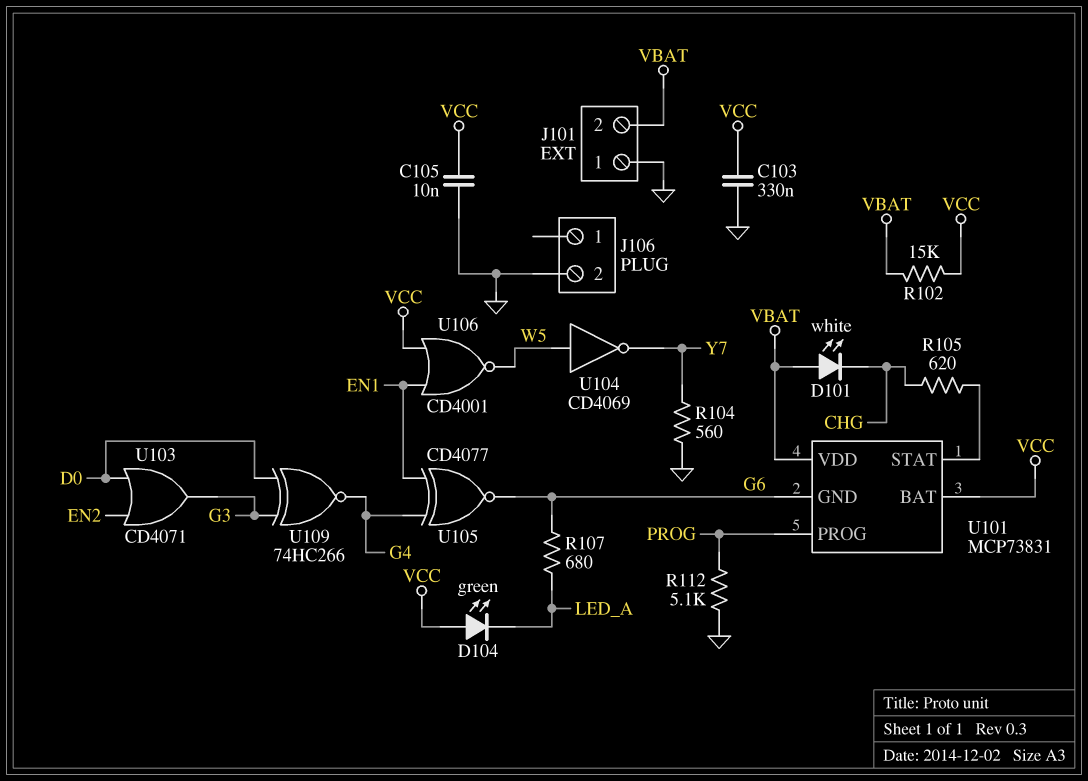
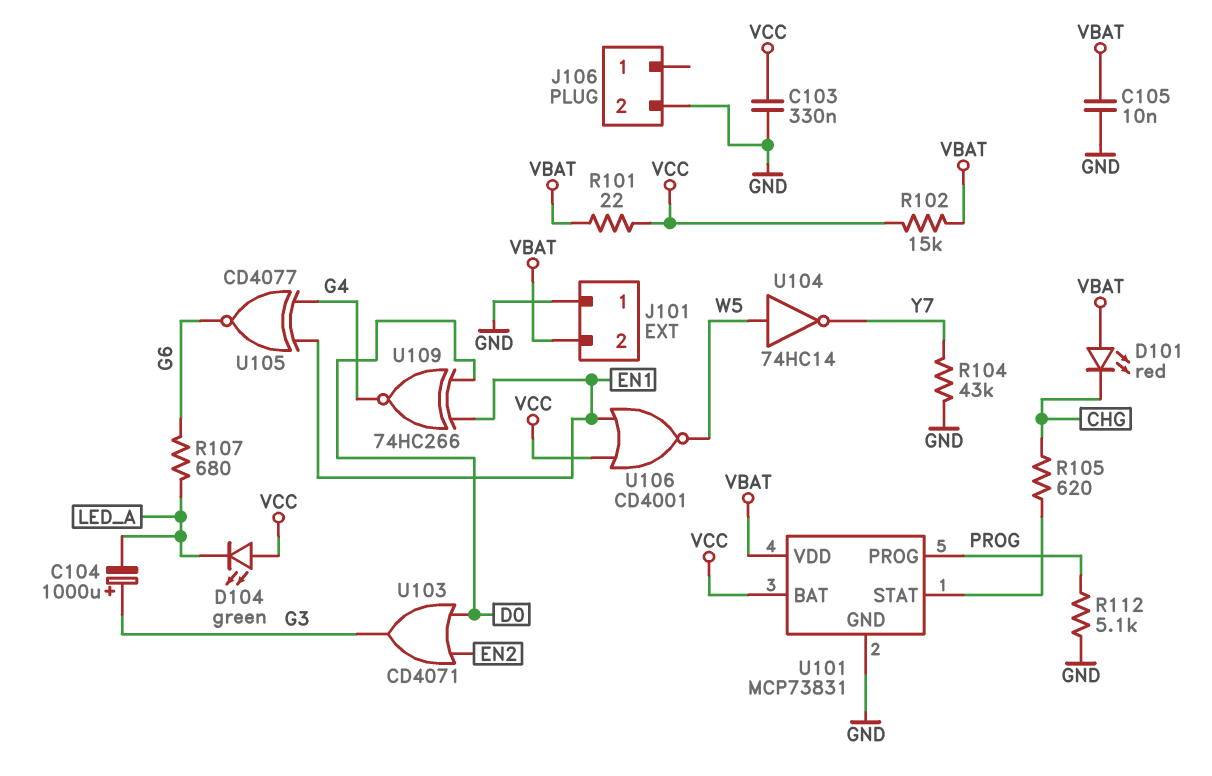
C104: none -> 1000uF (plus G3, minus LED_A)
C105: 10nF (GND, VCC) -> 10nF (GND, VBAT)
D101: LED white (A VBAT, K CHG) -> LED red (A VBAT, K CHG)
R101: none -> 22 (VBAT, VCC)
R104: 560 (GND, Y7) -> 43k (GND, Y7)
U101 pin GND: G6 -> GND
U104: NOT CD4069 (in W5, out Y7) -> NOT 74HC14 (in W5, out Y7)
U109: XNOR 74HC266 (in D0, in G3, out G4) -> XNOR 74HC266 (in D0, in EN1, out G4)

